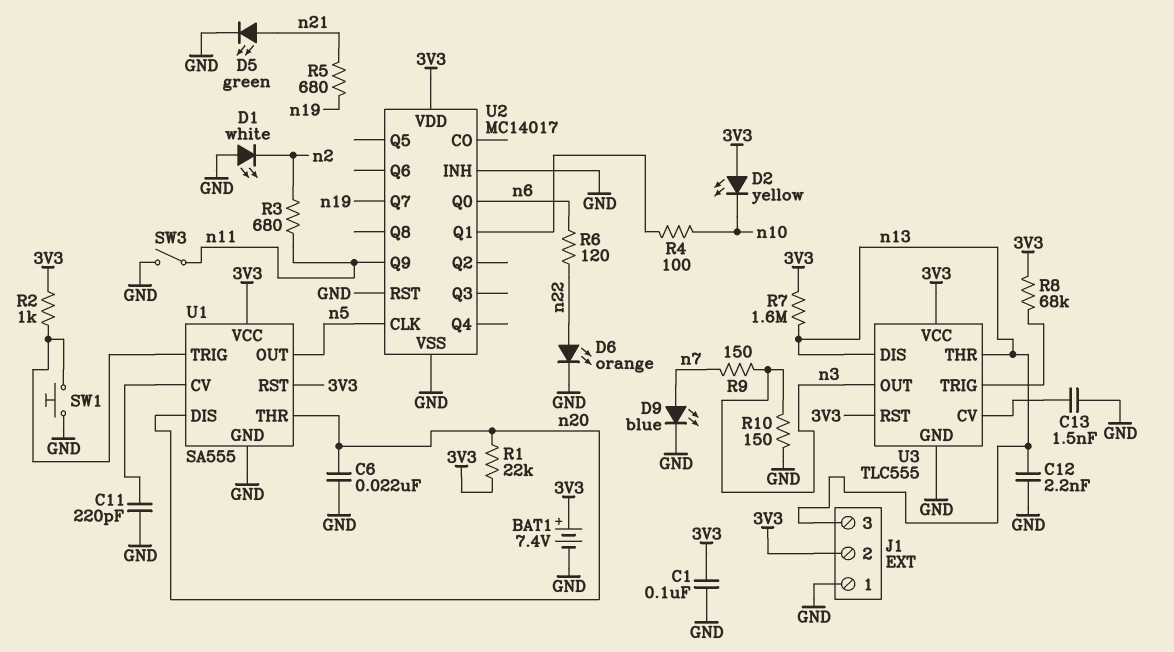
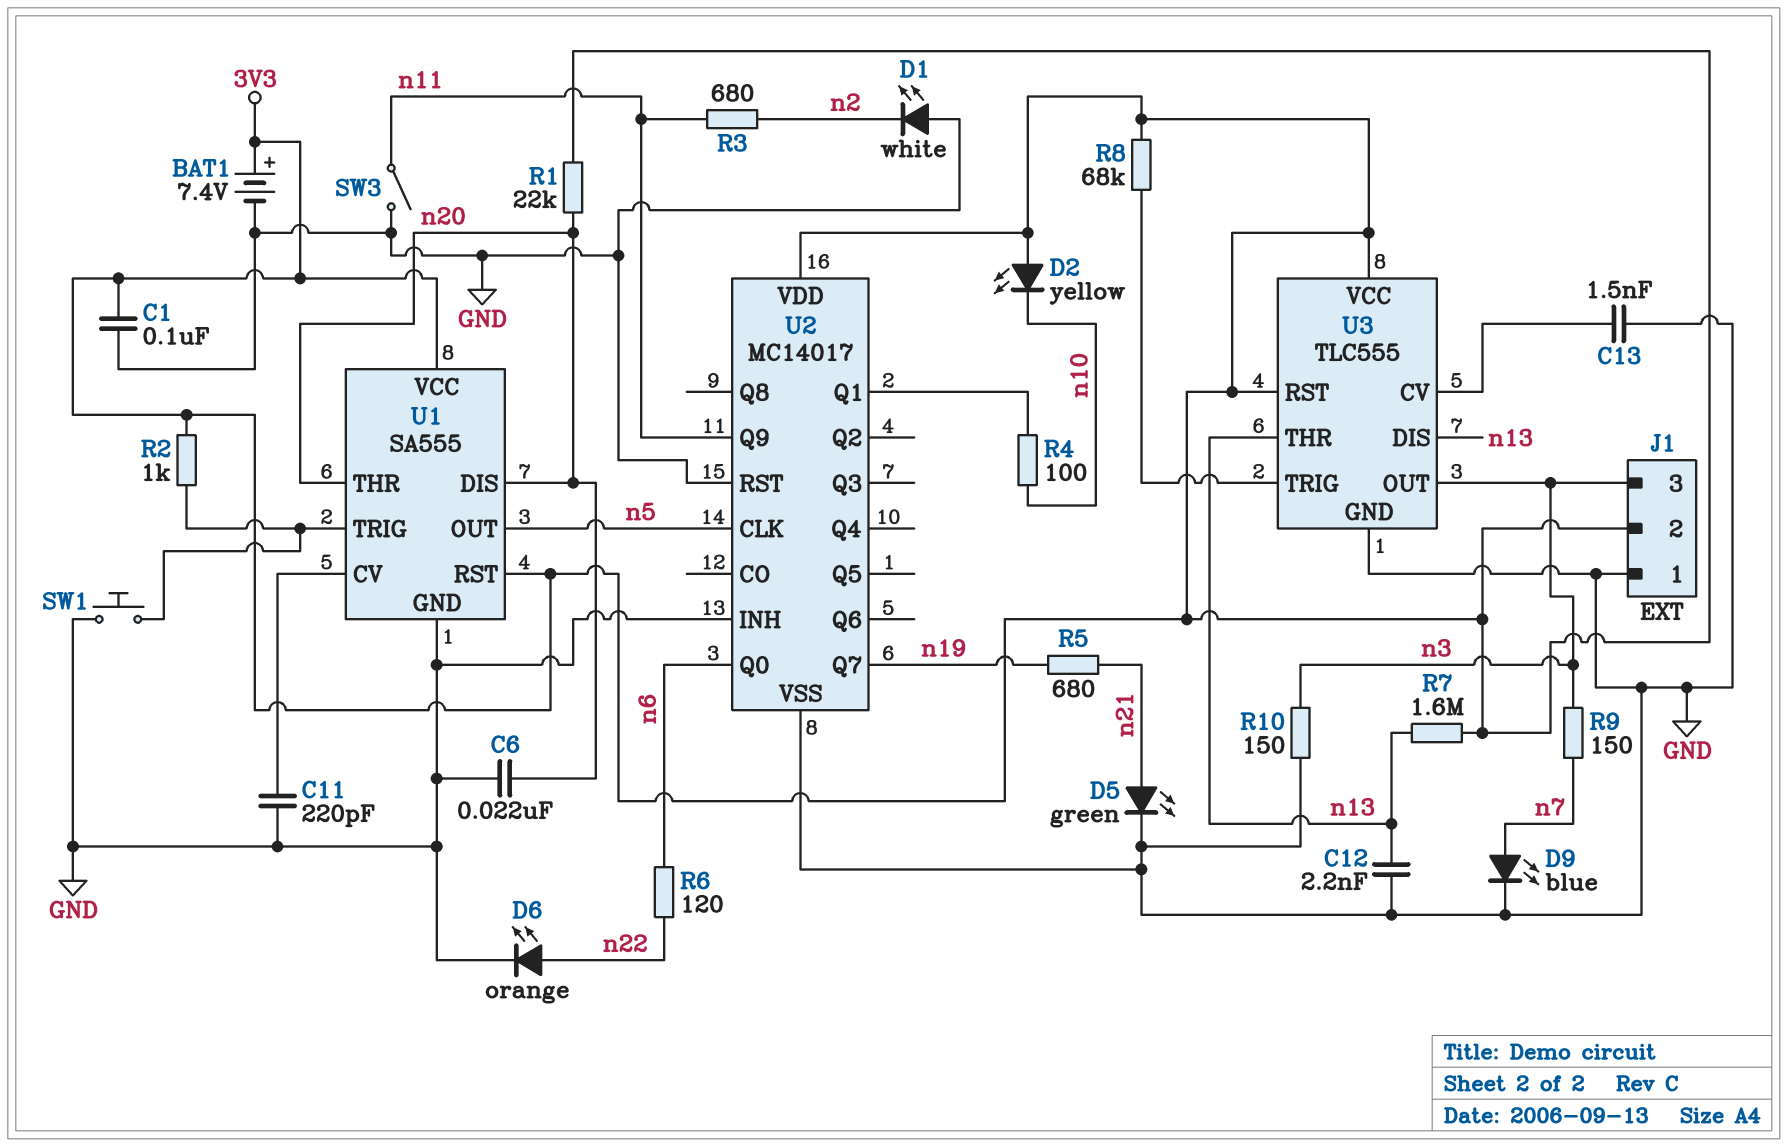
J1 pin 3: n13 -> n3

